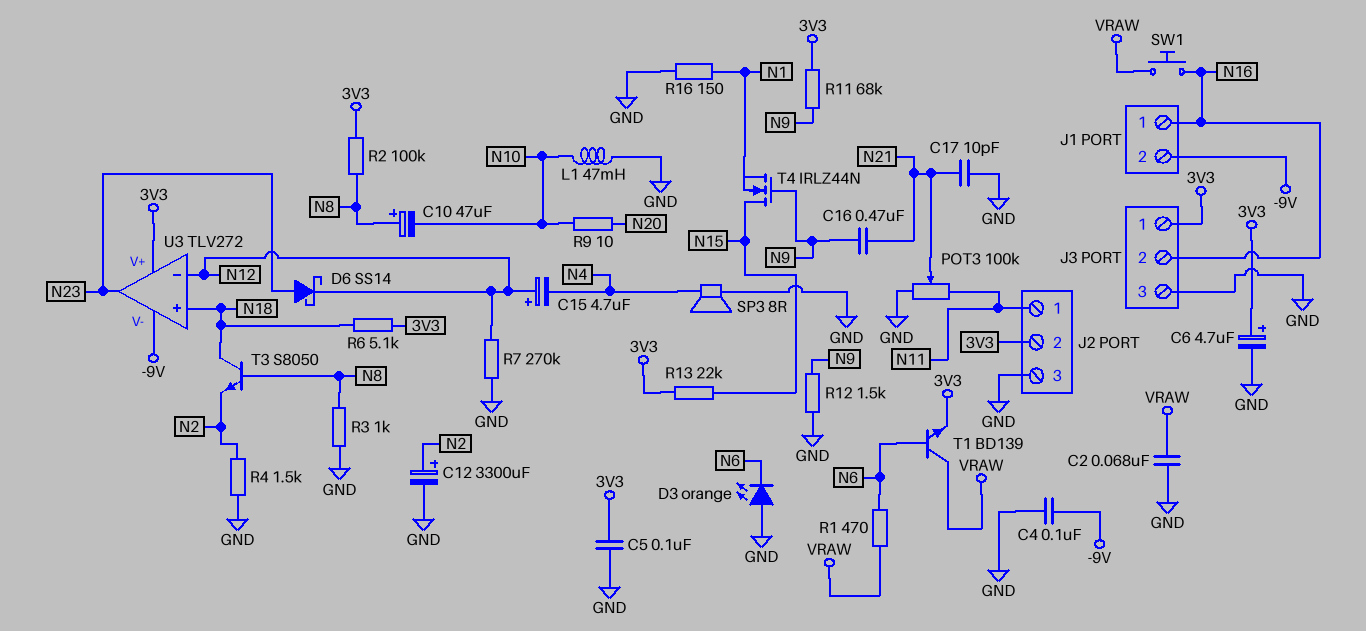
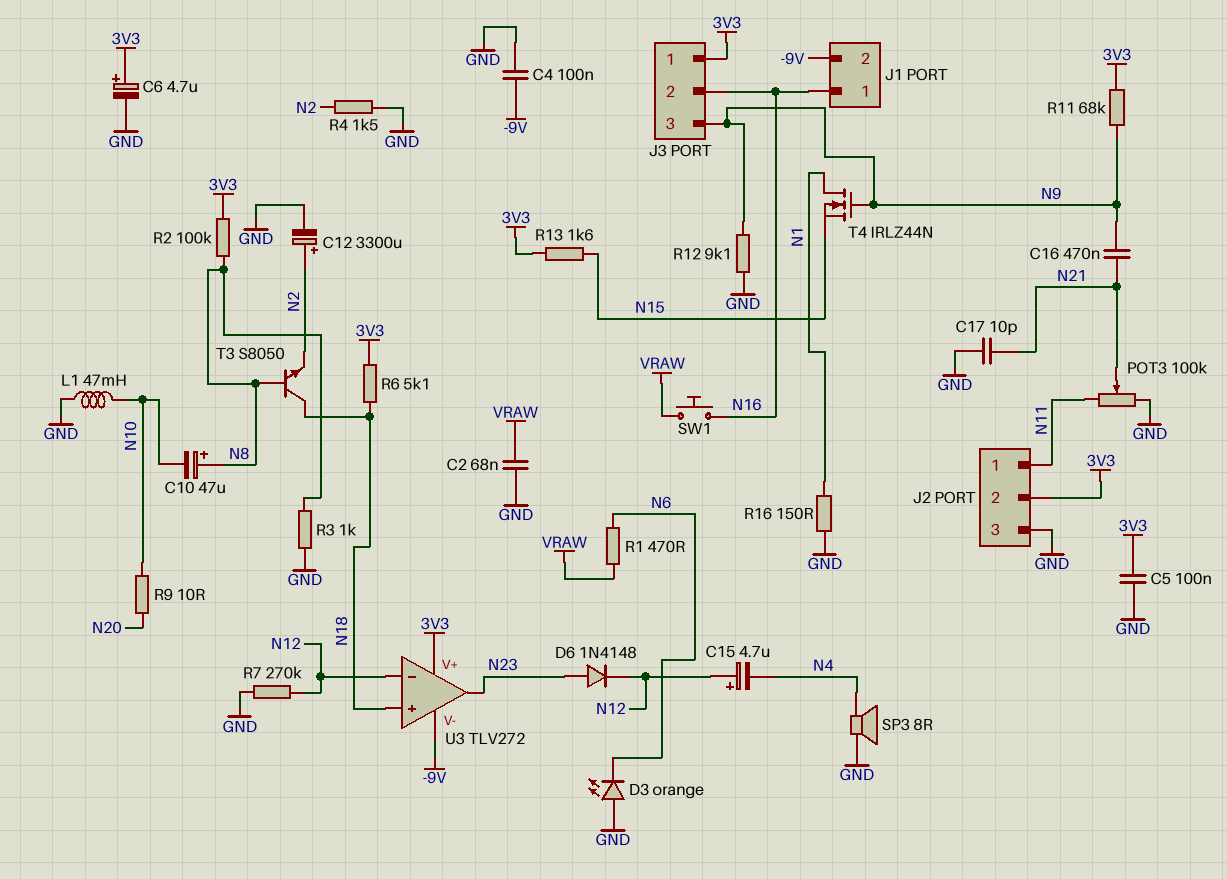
D6: schottky SS14 (A N23, K N12) -> diode 1N4148 (A N23, K N12)
J3 pin 3: GND -> N9
R12: 1.5k (GND, N9) -> 9.1k (GND, N9)
R13: 22k (3V3, N15) -> 1.6k (3V3, N15)
T1: NPN BD139 (B N6, C VRAW, E 3V3) -> none
T4: NMOS IRLZ44N (G N9, D N15, S N1) -> NMOS IRLZ44N (G N9, D N1, S N15)

